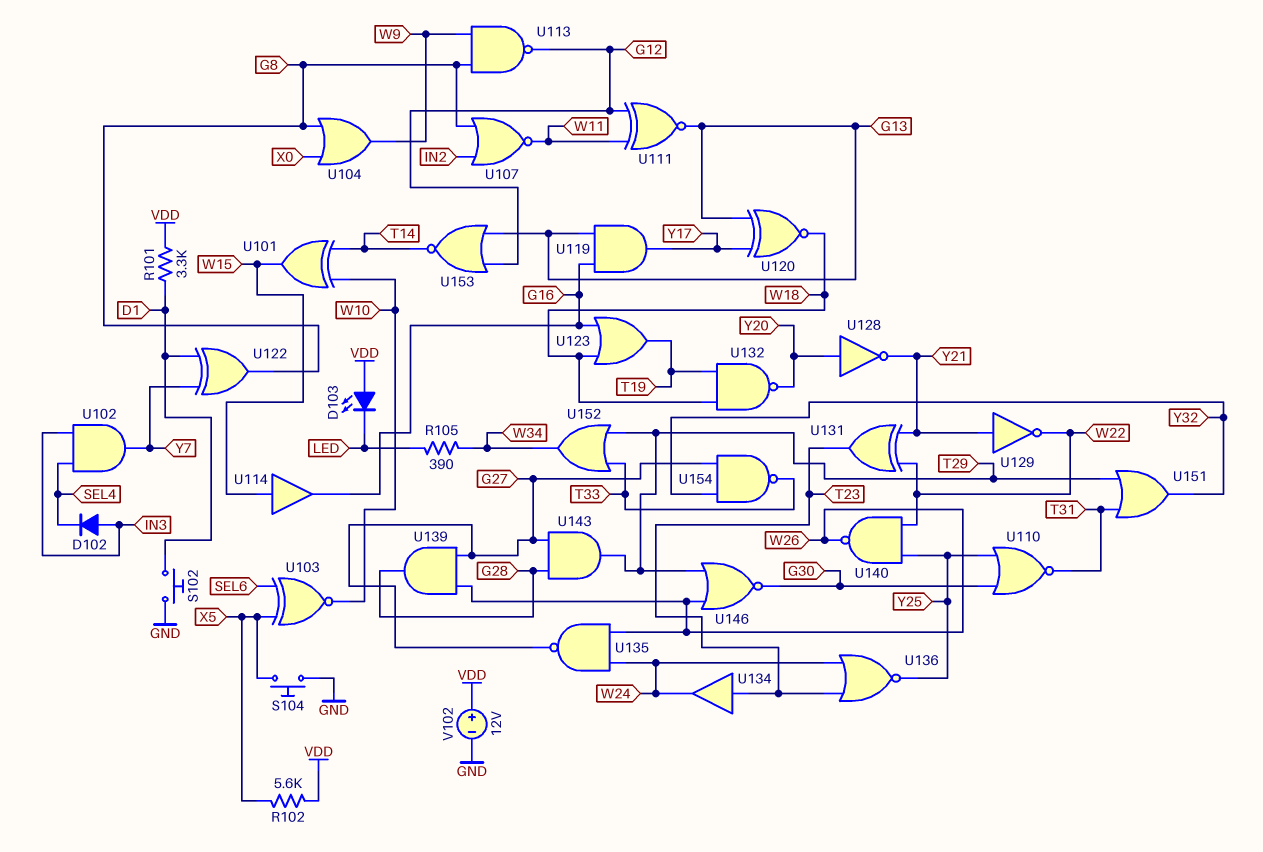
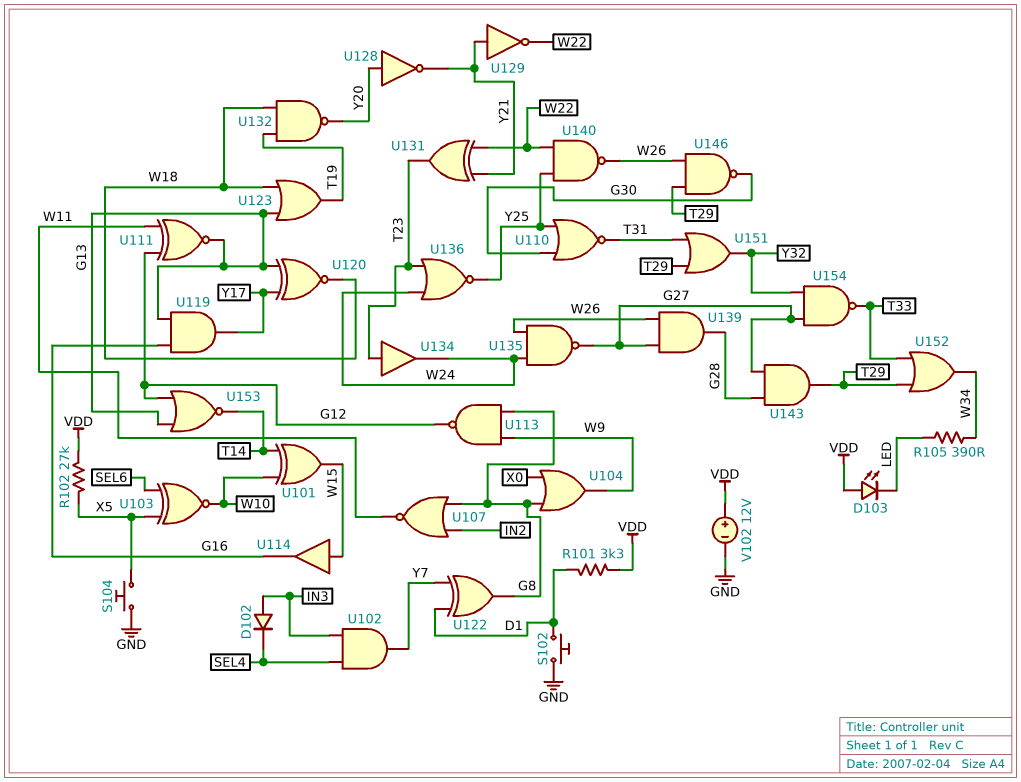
R102: 5.6k (VDD, X5) -> 27k (VDD, X5)
U123: OR (in G16, in W18, out T19) -> OR (in G13, in W18, out T19)
U146: NOR (in T29, in W26, out G30) -> NAND (in T29, in W26, out G30)

